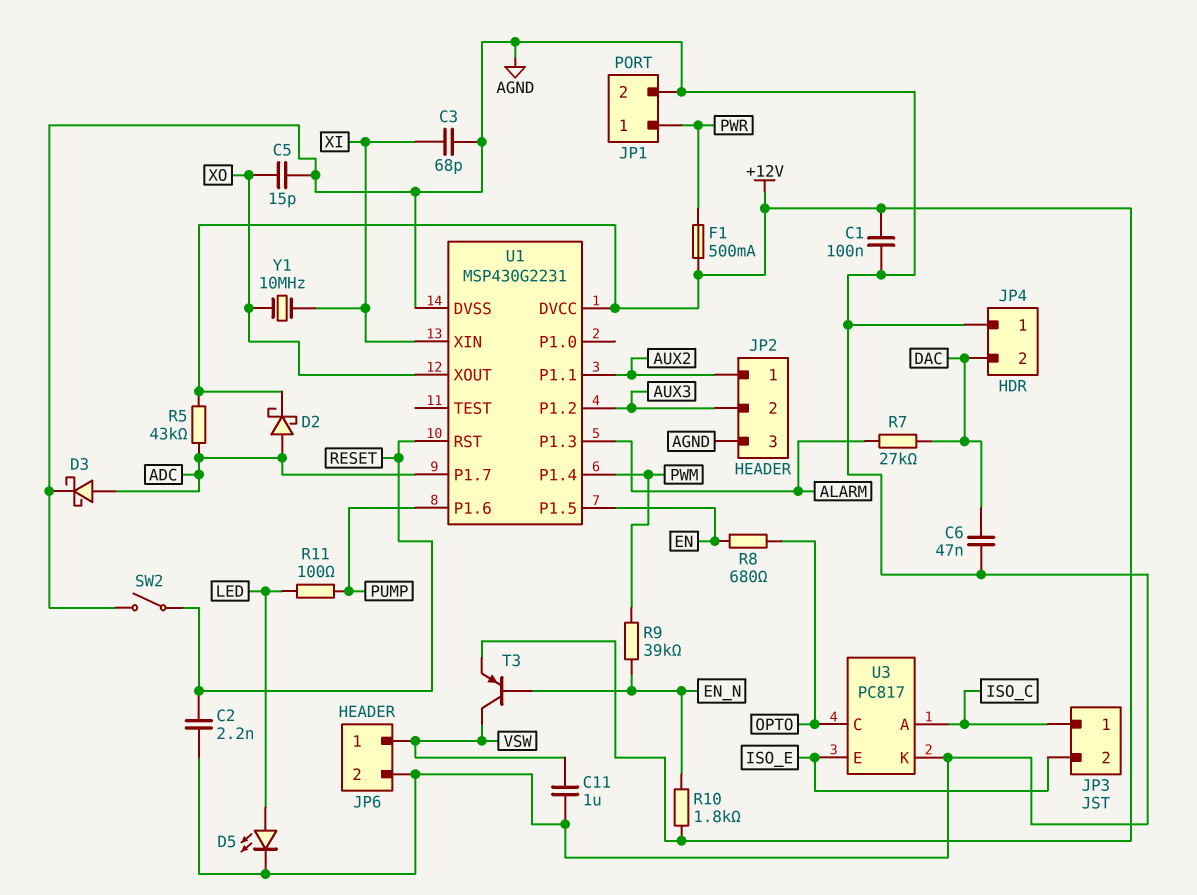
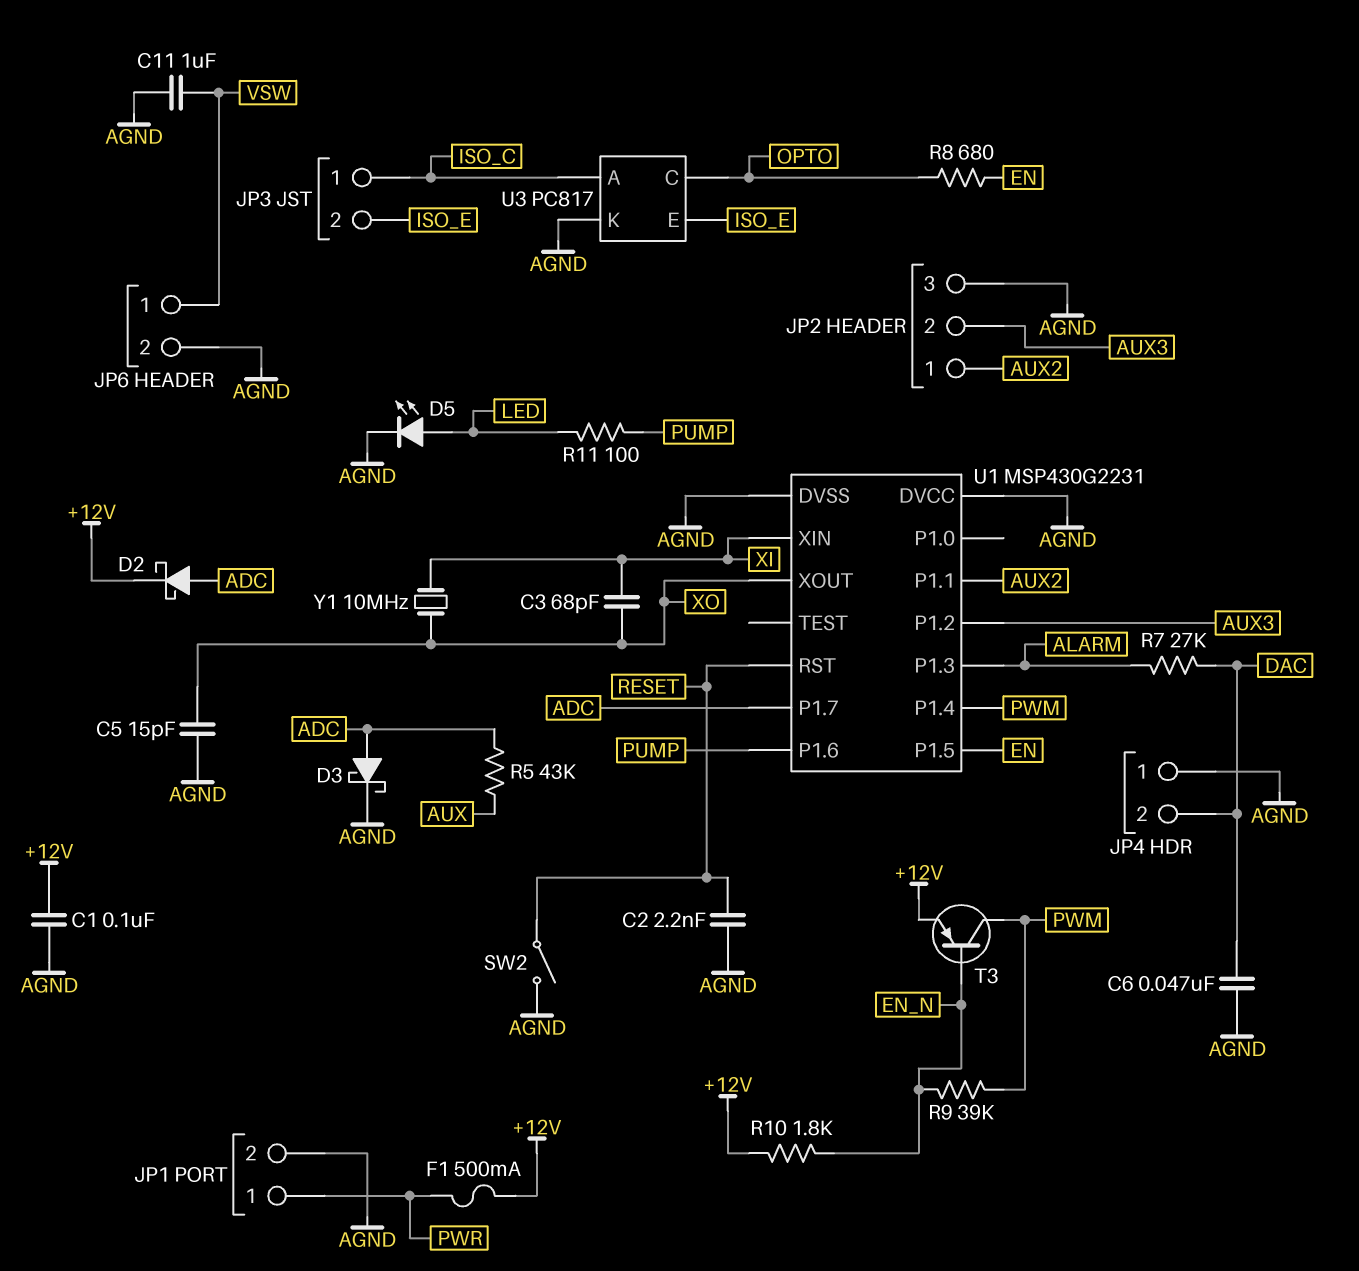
C3: 68pF (AGND, XI) -> 68pF (XI, XO)
R5: 43k (+12V, ADC) -> 43k (ADC, AUX)
T3: PNP (B EN_N, C VSW, E +12V) -> PNP (B EN_N, C PWM, E +12V)
U1 pin DVCC: +12V -> AGND

